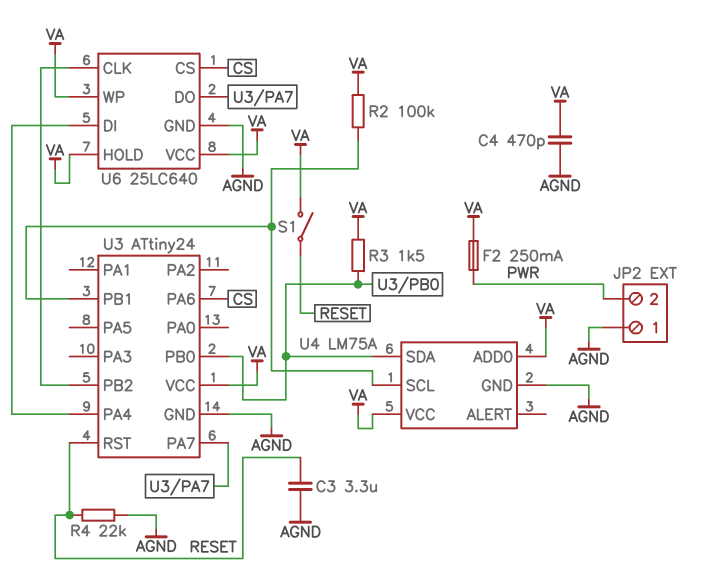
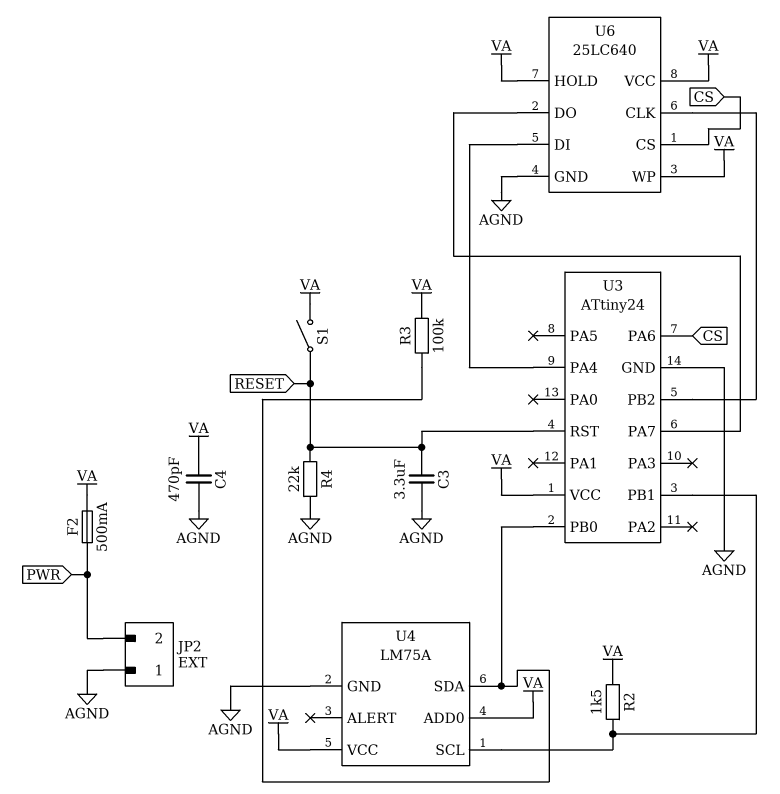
F2: 250mA (PWR, VA) -> 500mA (PWR, VA)
R2: 100k (U3/PB1, VA) -> 1.5k (U3/PB1, VA)
R3: 1.5k (U3/PB0, VA) -> 100k (U3/PB0, VA)

